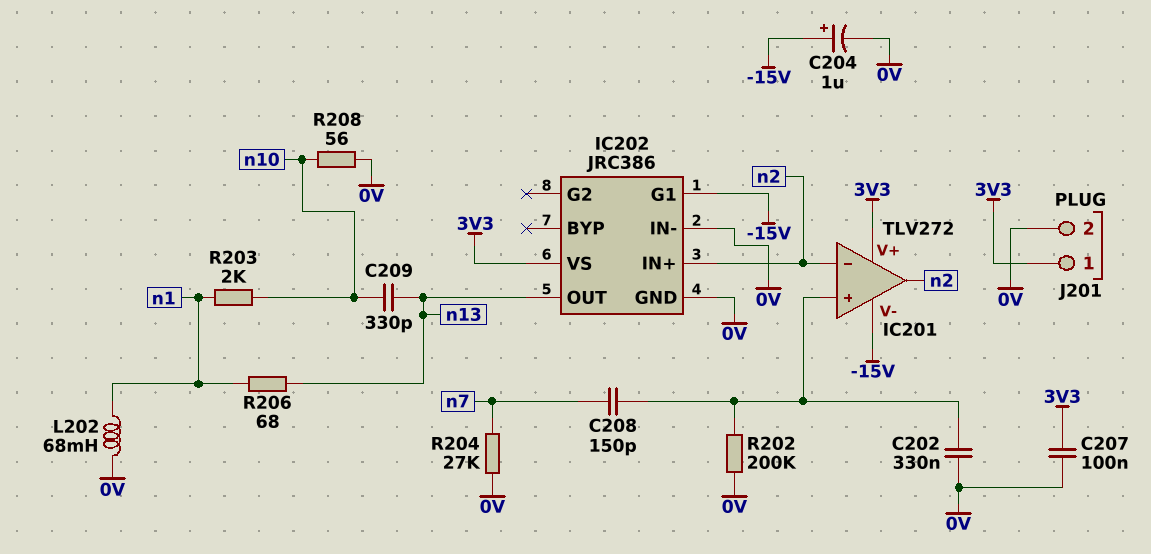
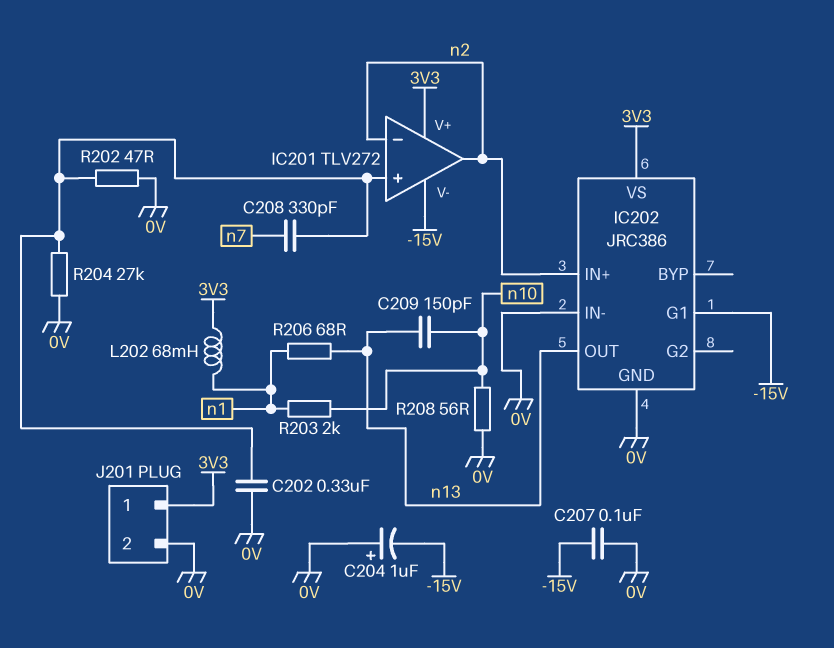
C204: 1uF (plus -15V, minus 0V) -> 1uF (plus 0V, minus -15V)
C207: 100nF (0V, 3V3) -> 100nF (-15V, 0V)
C208: 150pF (IC201/in+, n7) -> 330pF (IC201/in+, n7)
C209: 330pF (n10, n13) -> 150pF (n10, n13)
L202: 68mH (0V, n1) -> 68mH (3V3, n1)
R202: 200k (0V, IC201/in+) -> 47 (0V, IC201/in+)
R204: 27k (0V, n7) -> 27k (0V, IC201/in+)

